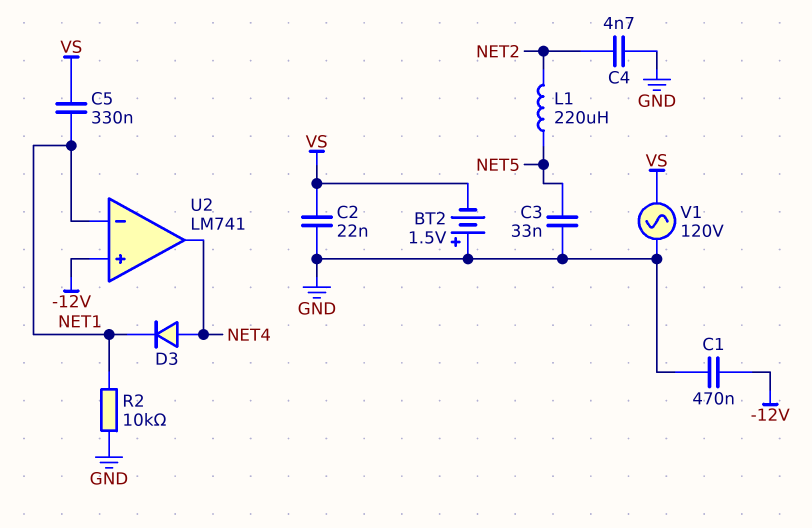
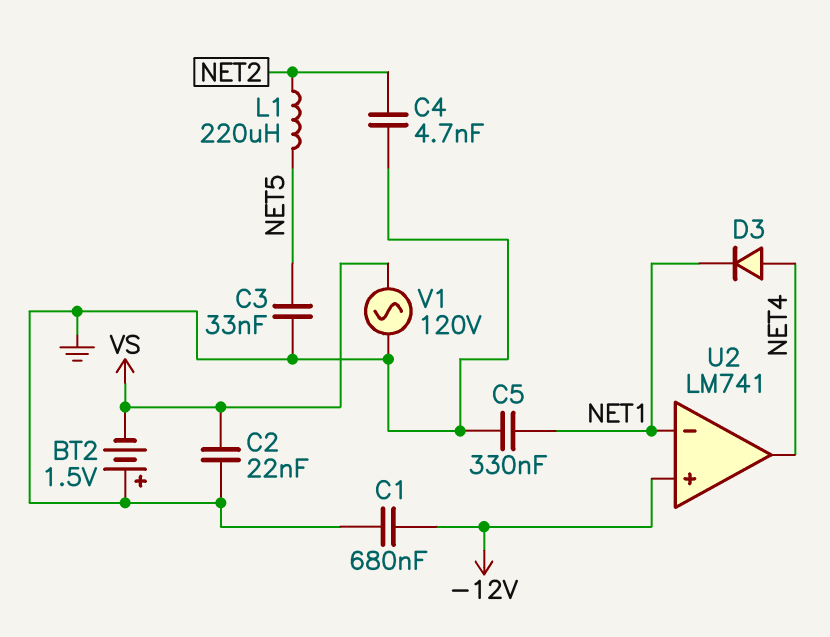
C1: 470nF (-12V, GND) -> 680nF (-12V, GND)
C5: 330nF (NET1, VS) -> 330nF (GND, NET1)
R2: 10k (GND, NET1) -> none

